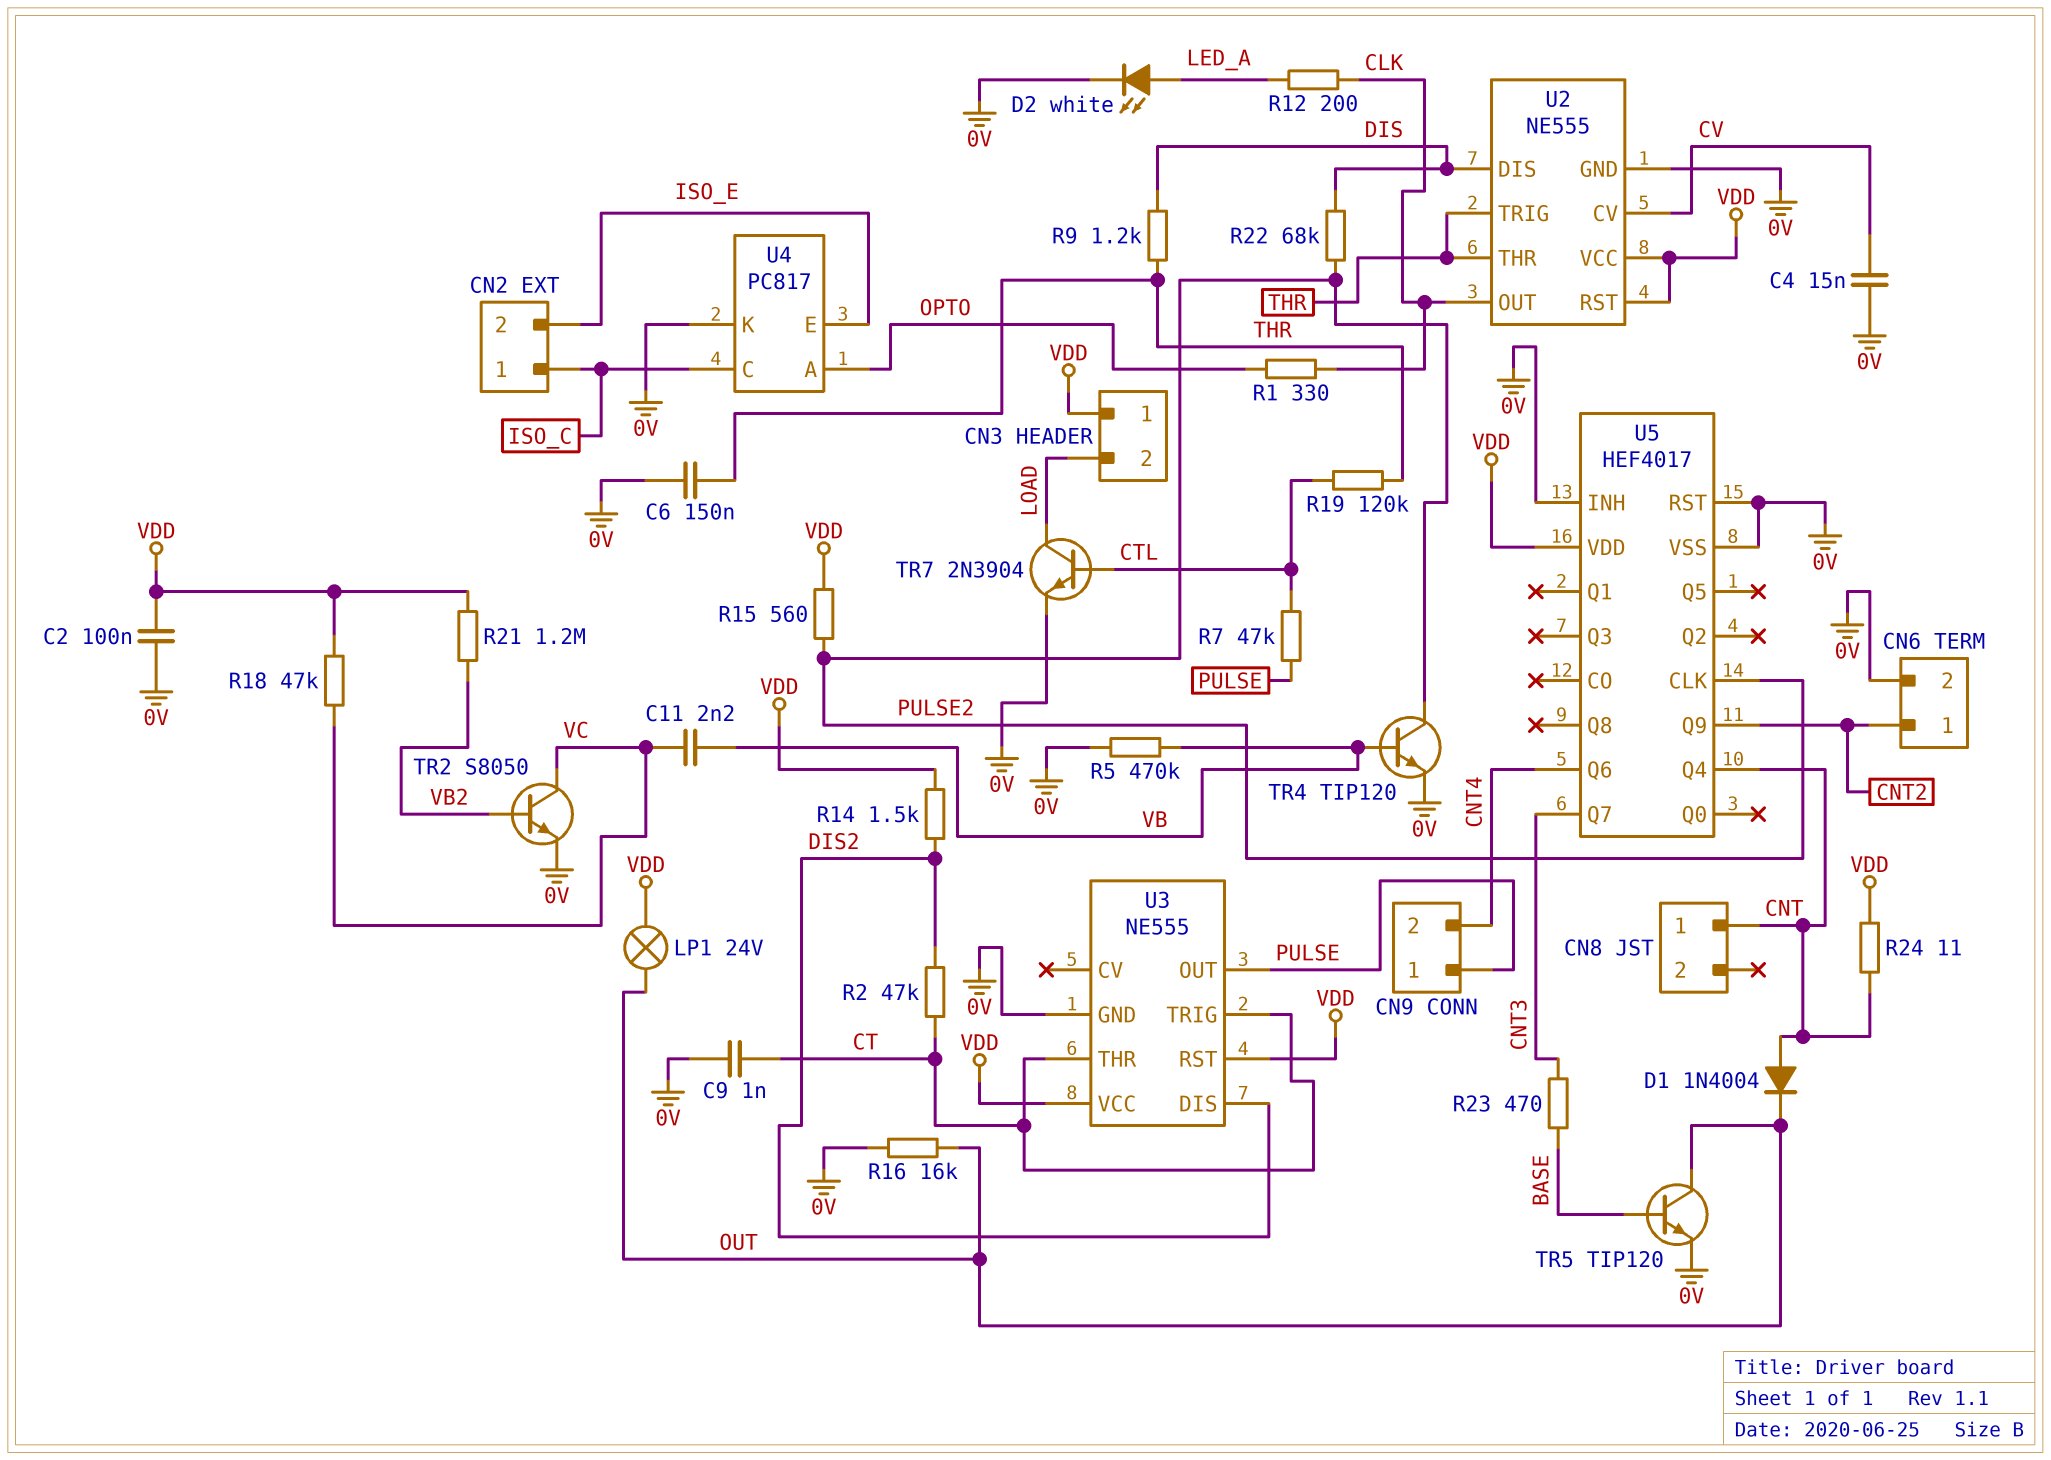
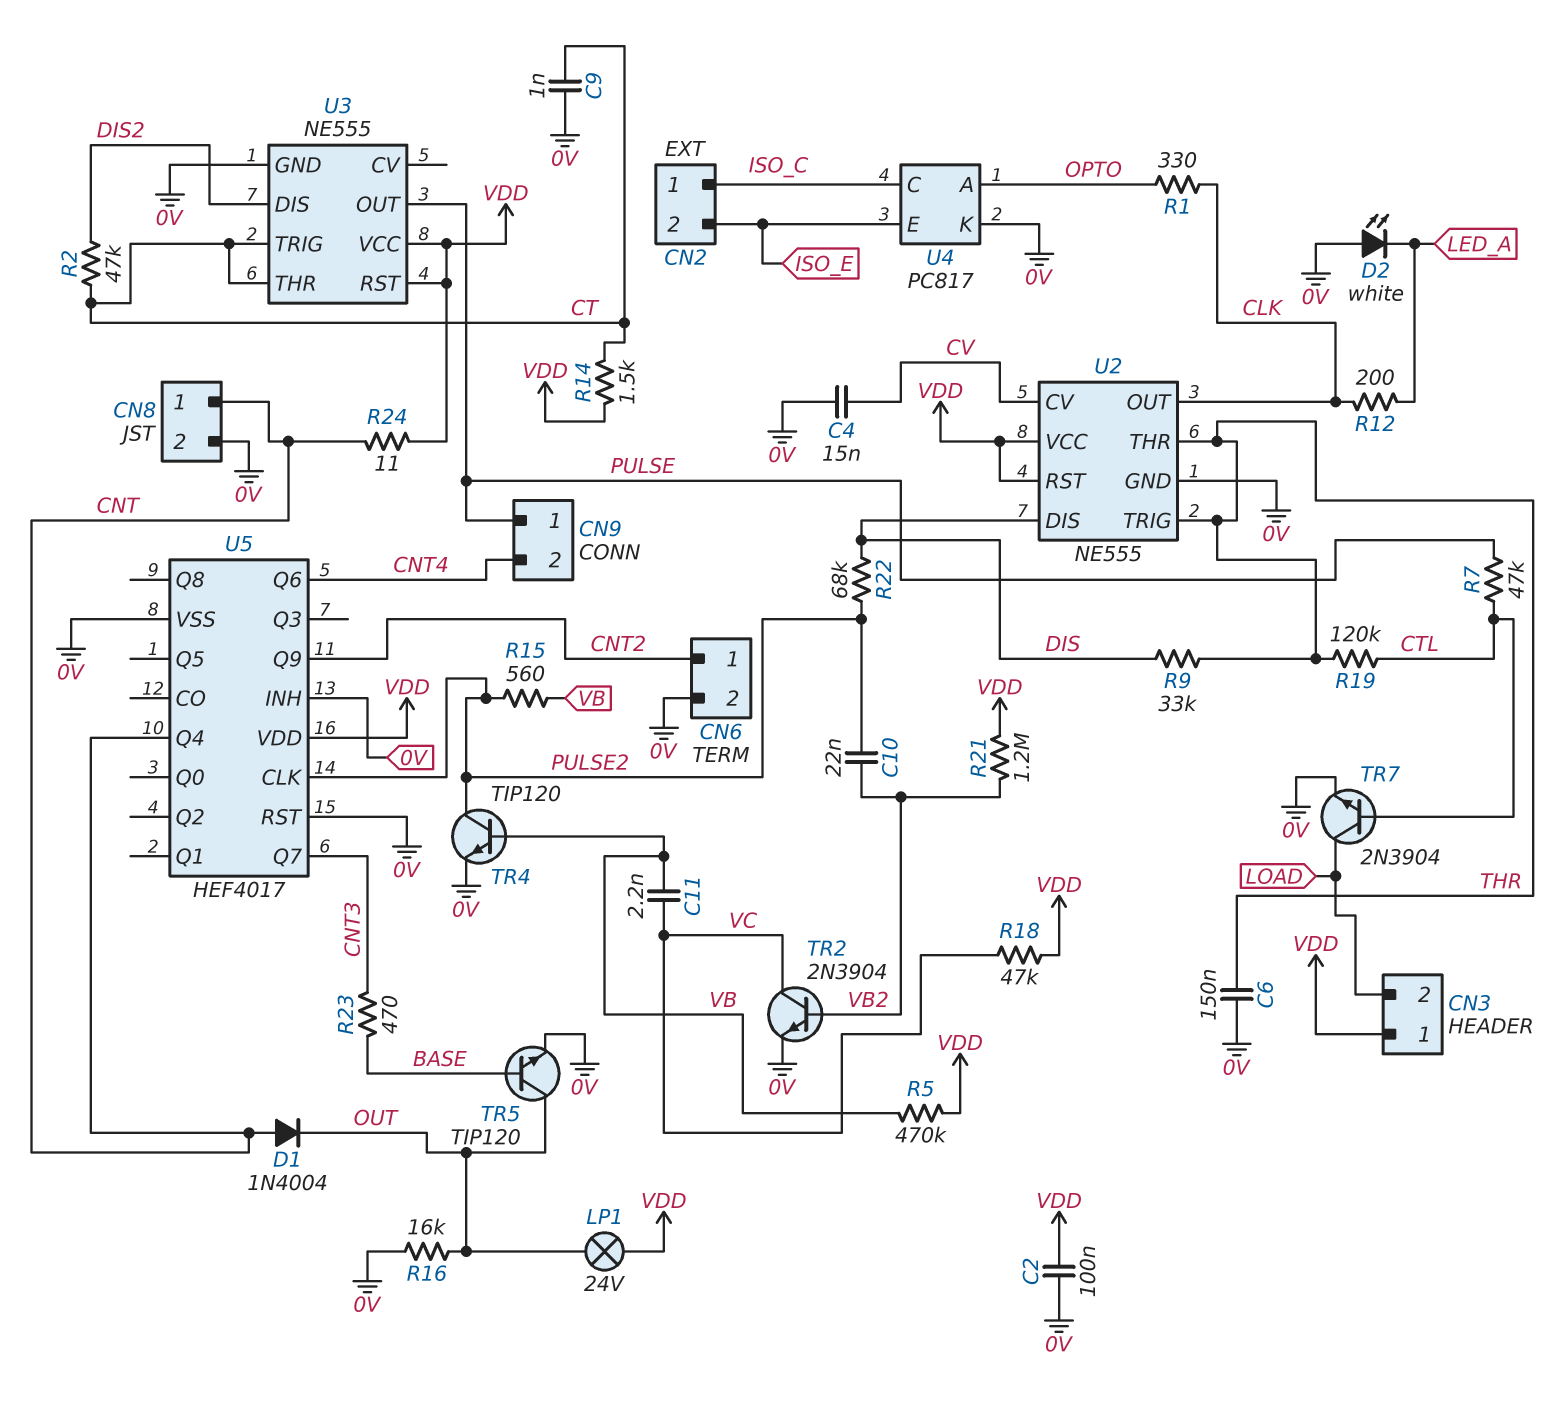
C10: none -> 22nF (PULSE2, VB2)
CN8 pin 2: none -> 0V
D2: LED white (A LED_A, K 0V) -> LED white (A 0V, K LED_A)
R5: 470k (0V, VB) -> 470k (VB, VDD)
R9: 1.2k (DIS, THR) -> 33k (DIS, THR)
R14: 1.5k (DIS2, VDD) -> 1.5k (CT, VDD)
R15: 560 (PULSE2, VDD) -> 560 (PULSE2, VB)
TR2: NPN S8050 (B VB2, C VC, E 0V) -> NPN 2N3904 (B VB2, C VC, E 0V)

